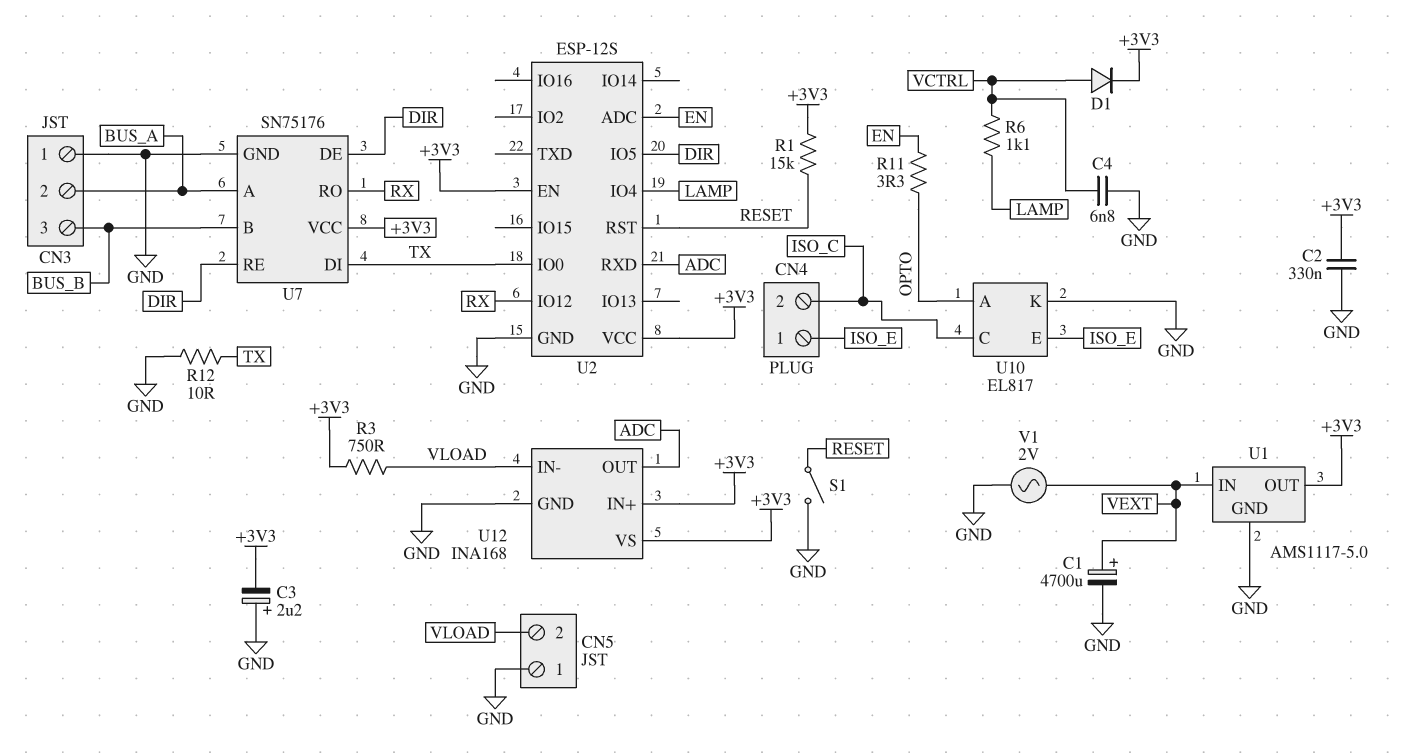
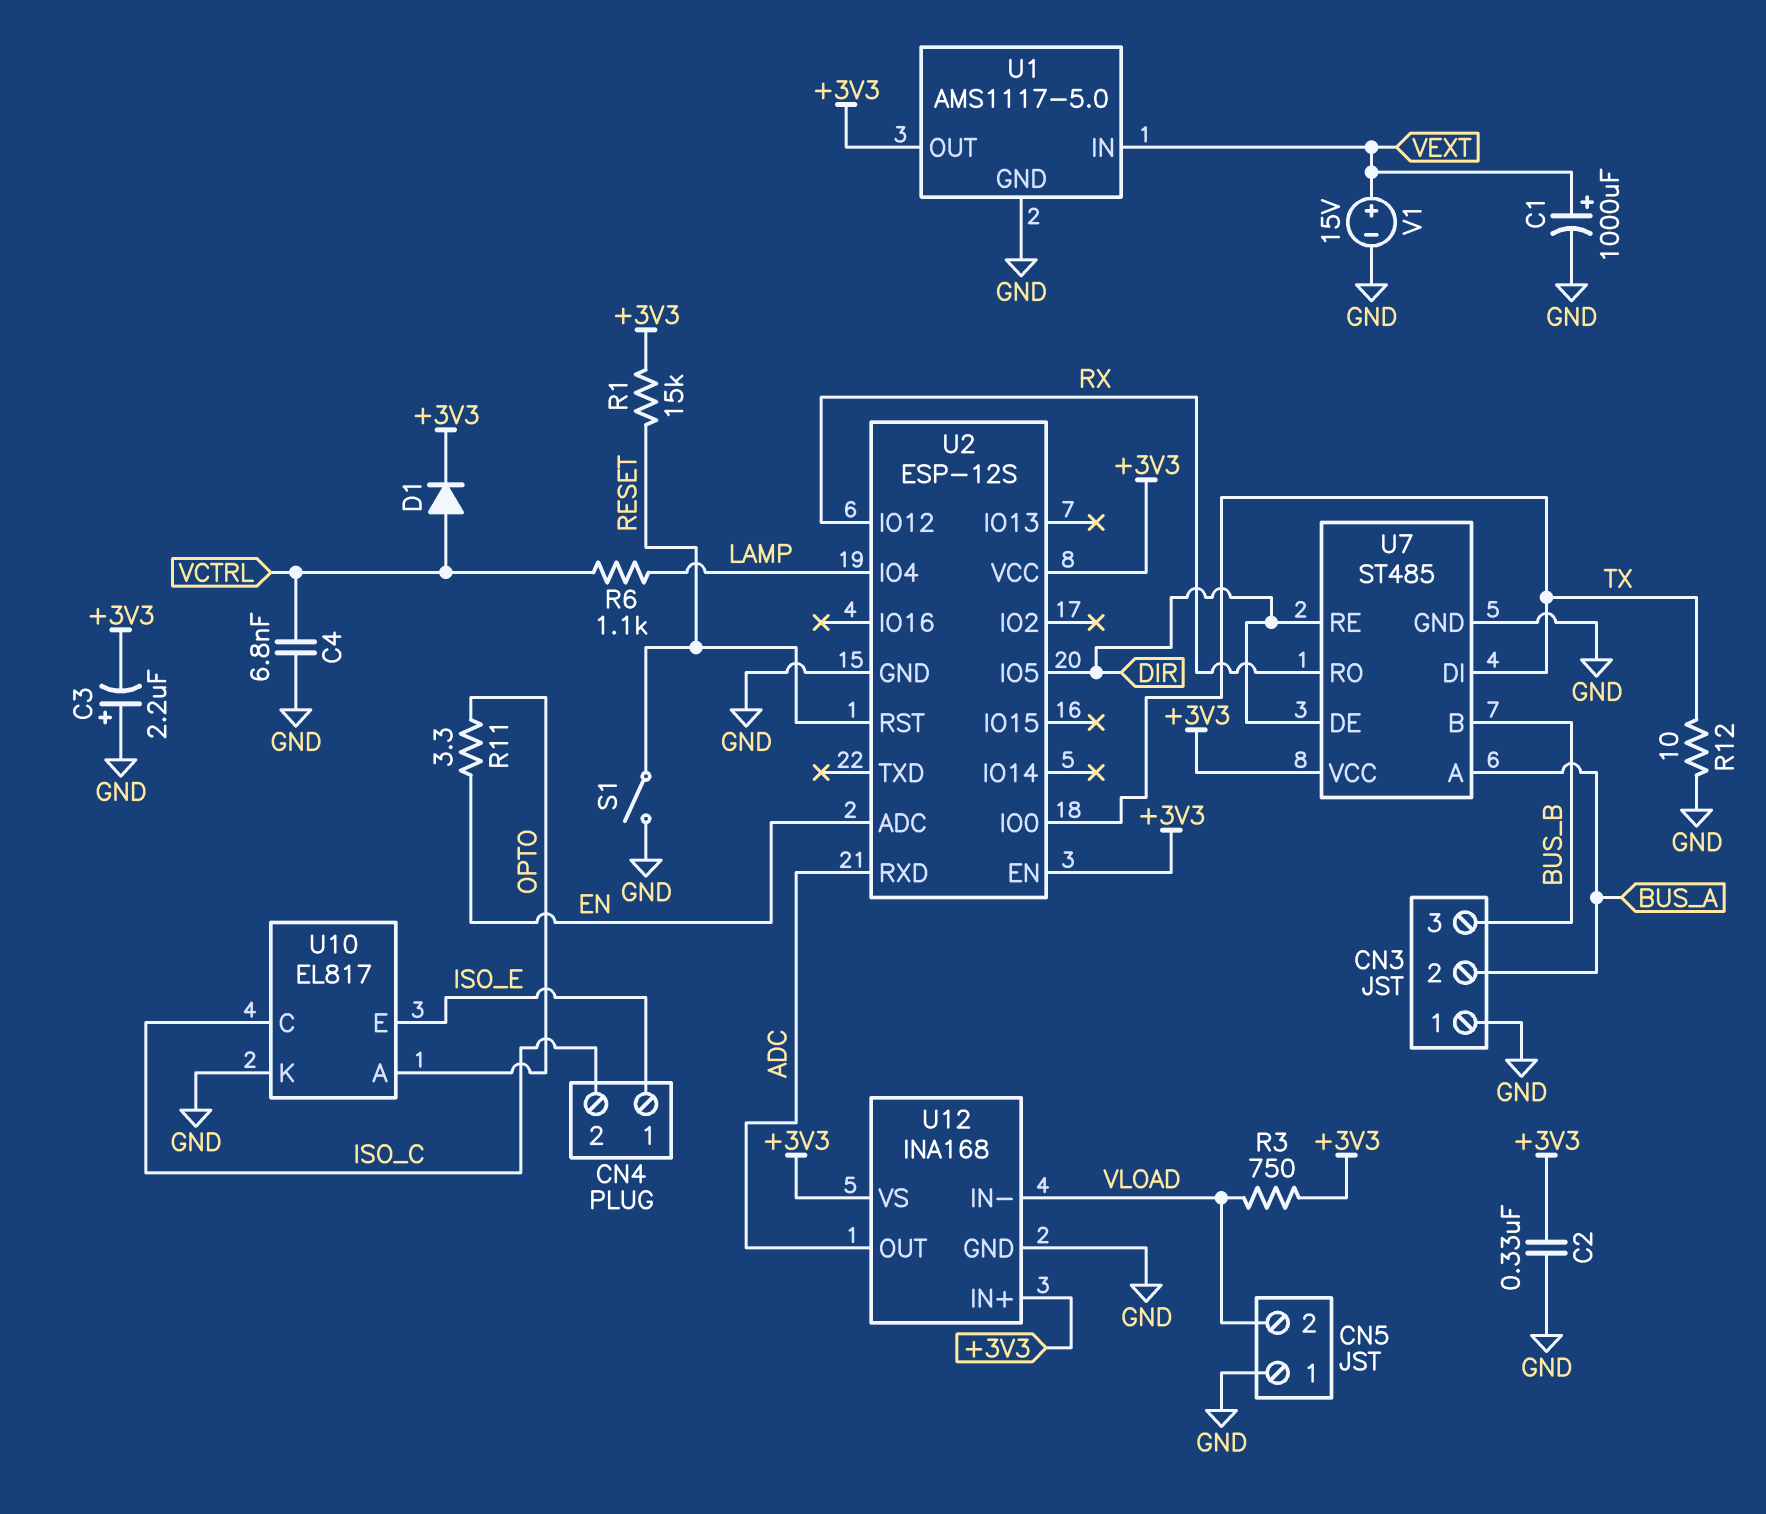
C1: 4700uF (plus VEXT, minus GND) -> 1000uF (plus VEXT, minus GND)
U7: SN75176 -> ST485
V1: AC 2V (GND, VEXT) -> 15V (plus VEXT, minus GND)

